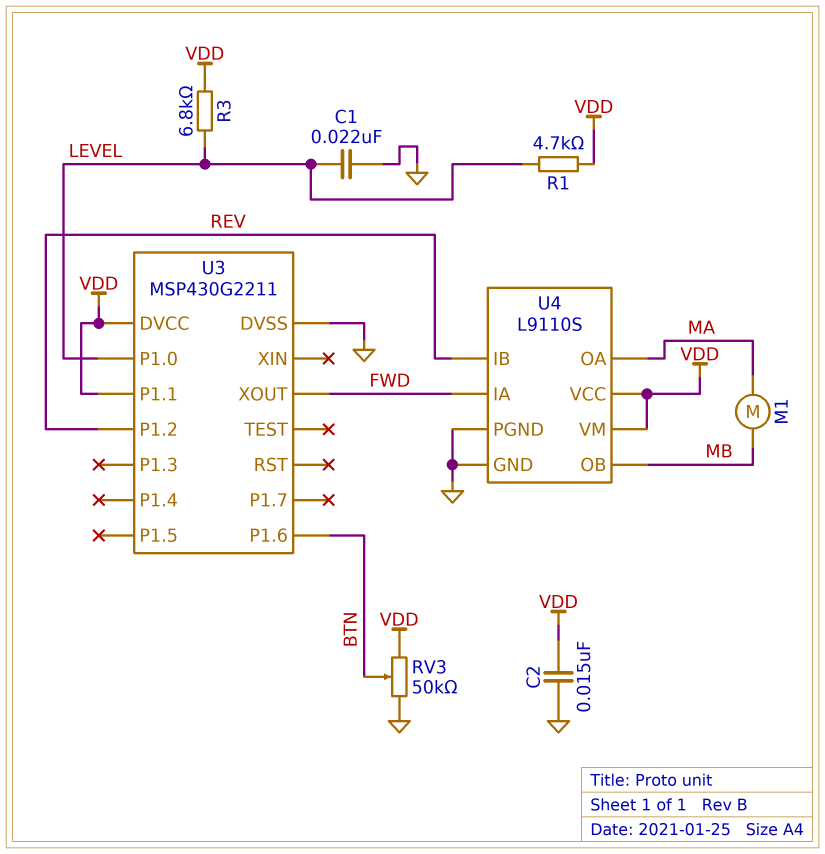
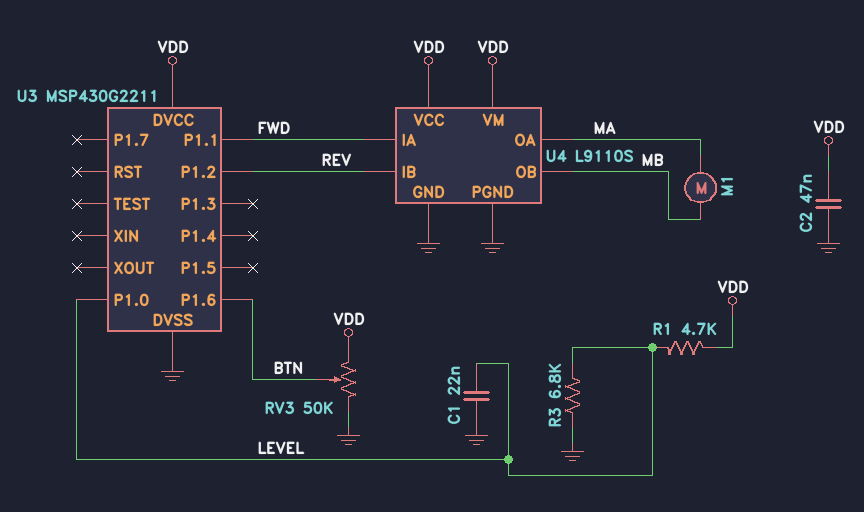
C2: 15nF (GND, VDD) -> 47nF (GND, VDD)
R3: 6.8k (LEVEL, VDD) -> 6.8k (GND, LEVEL)
U3 pin P1.1: VDD -> FWD
U3 pin XOUT: FWD -> none

